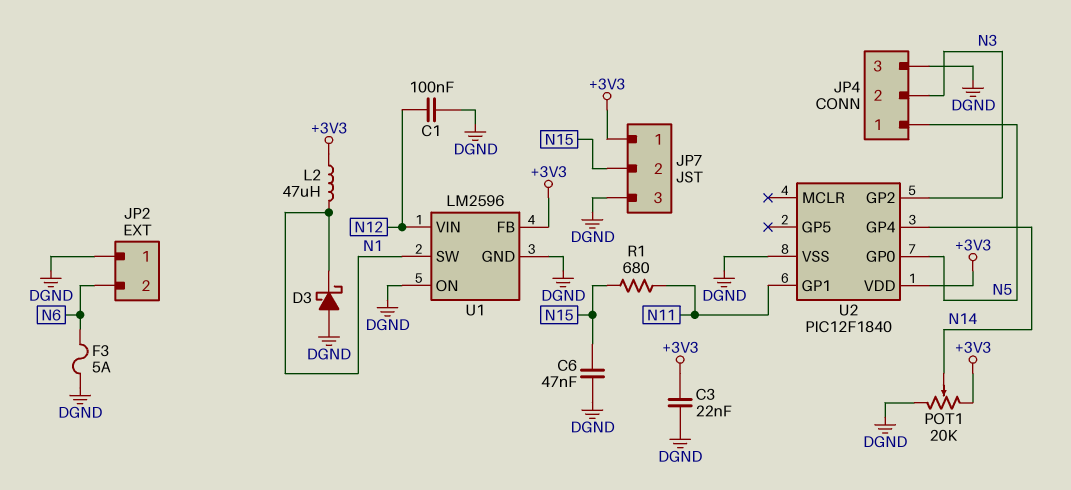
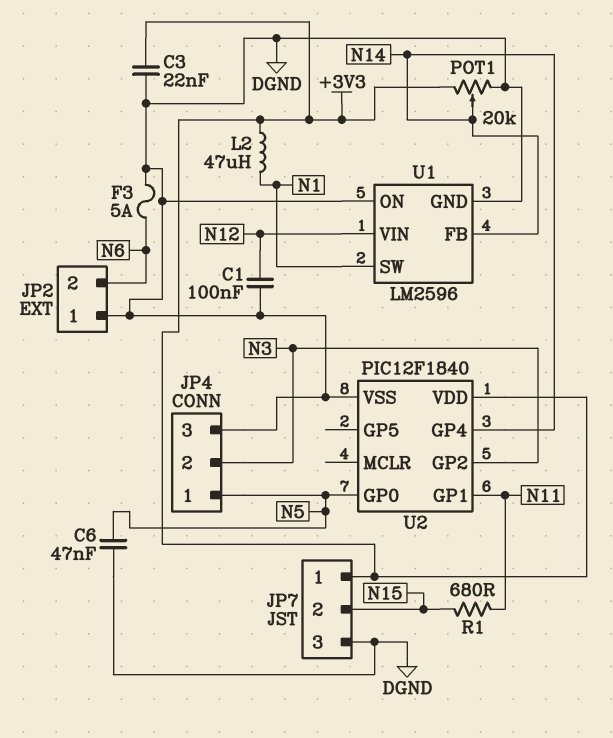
C6: 47nF (DGND, N15) -> 47nF (DGND, N5)
D3: schottky (A DGND, K N1) -> none
U1 pin FB: +3V3 -> N14

